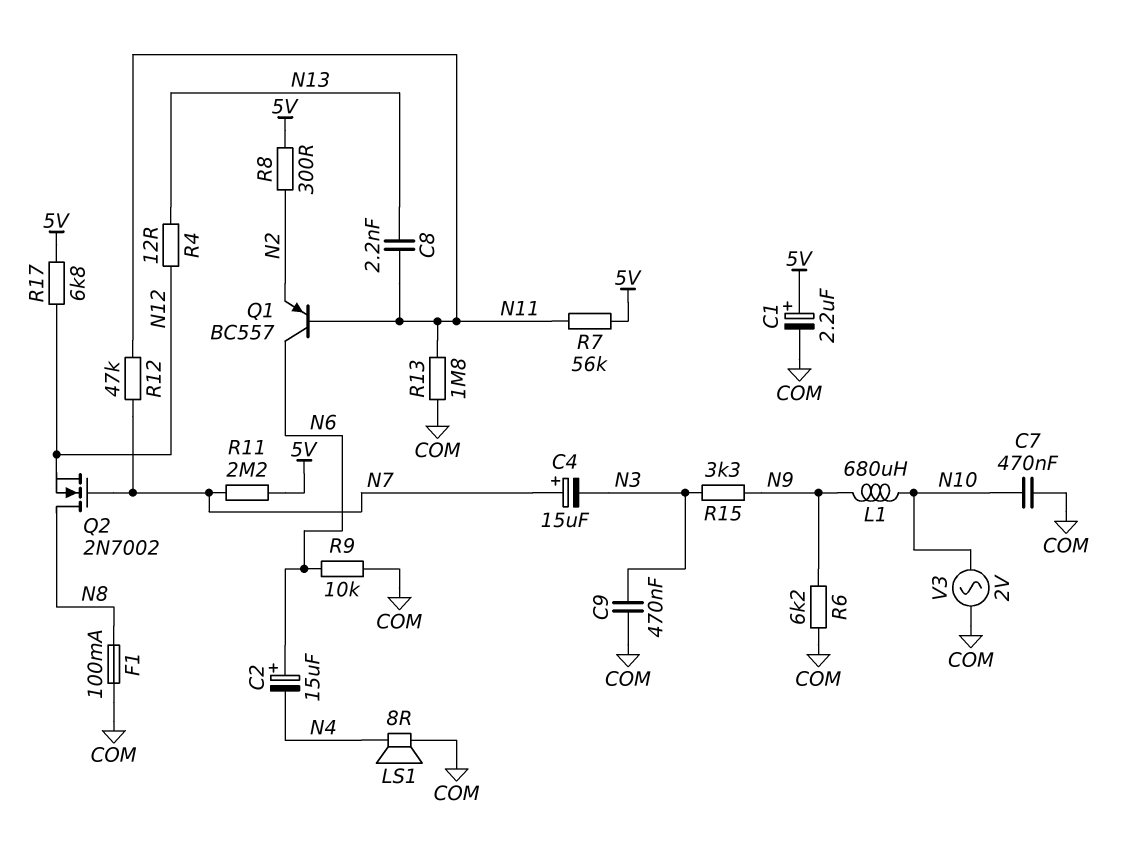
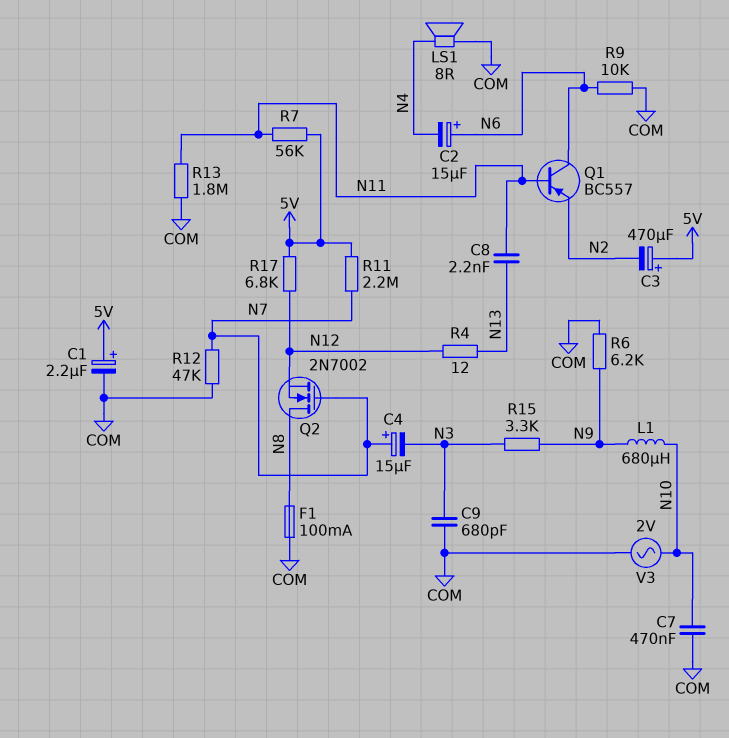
C3: none -> 470uF (plus 5V, minus N2)
C9: 470nF (COM, N3) -> 680pF (COM, N3)
R8: 300 (5V, N2) -> none
R12: 47k (N7, N11) -> 47k (COM, N7)

